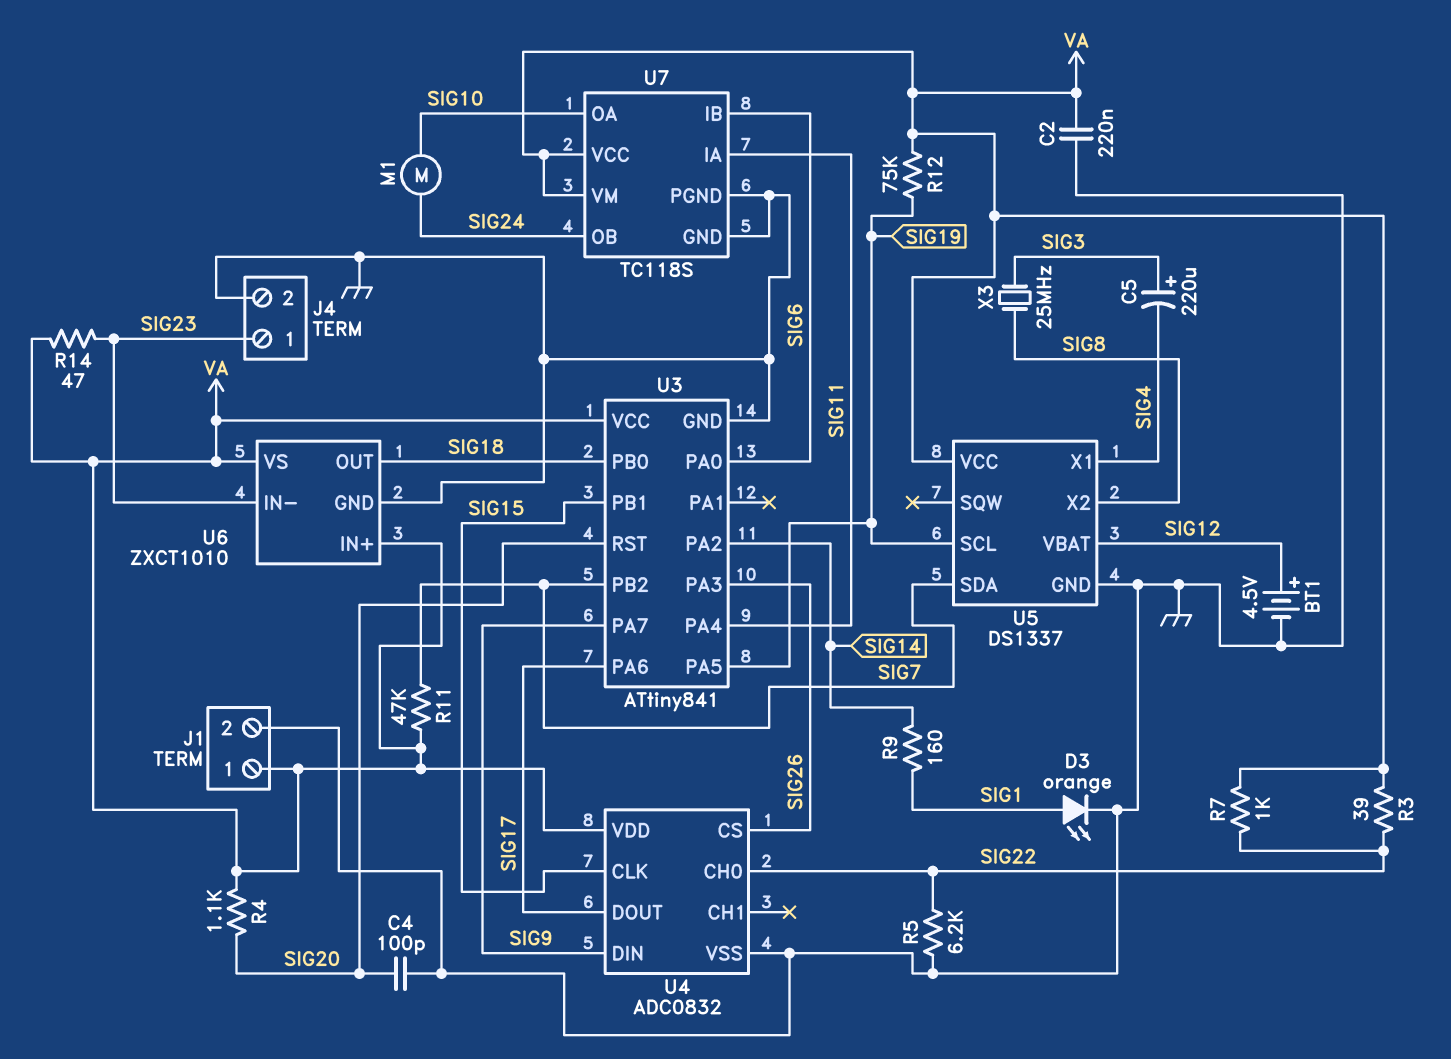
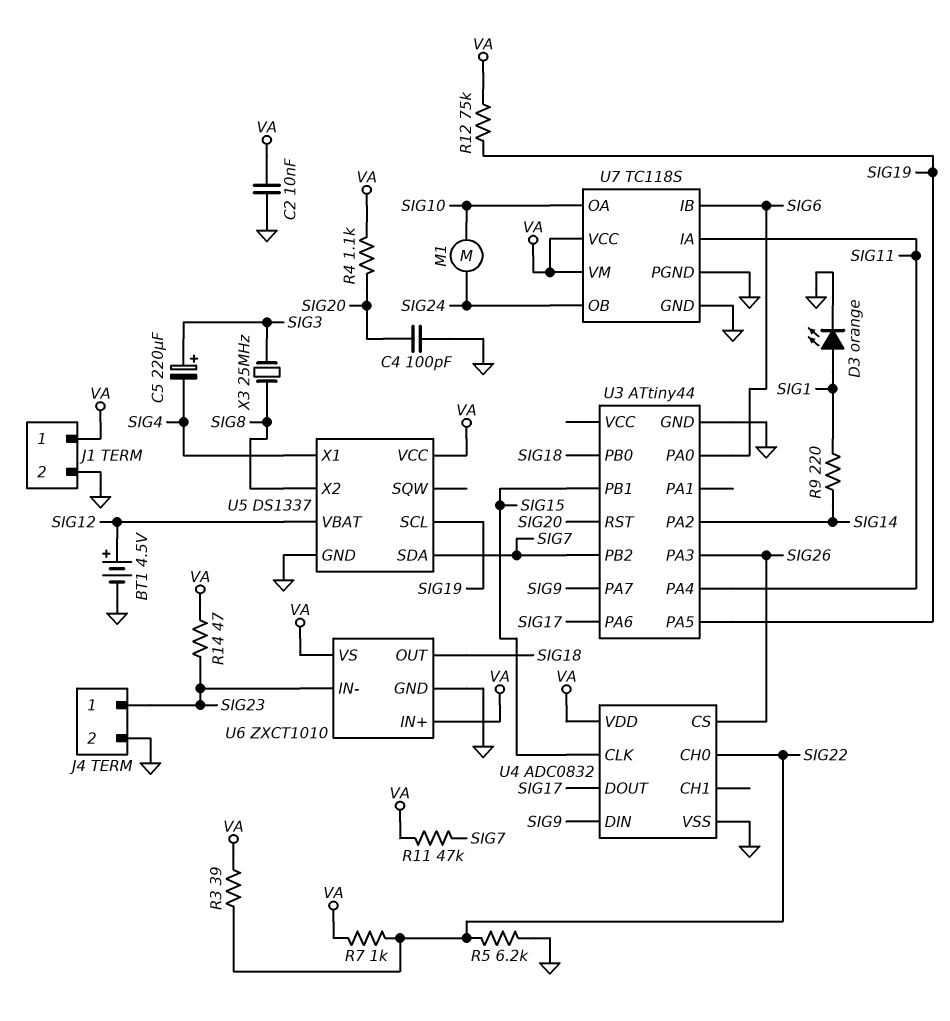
C2: 220nF (GND, VA) -> 10nF (GND, VA)
R9: 160 (SIG1, SIG14) -> 220 (SIG1, SIG14)
U3: ATtiny841 -> ATtiny44
U3 pin VCC: VA -> none

